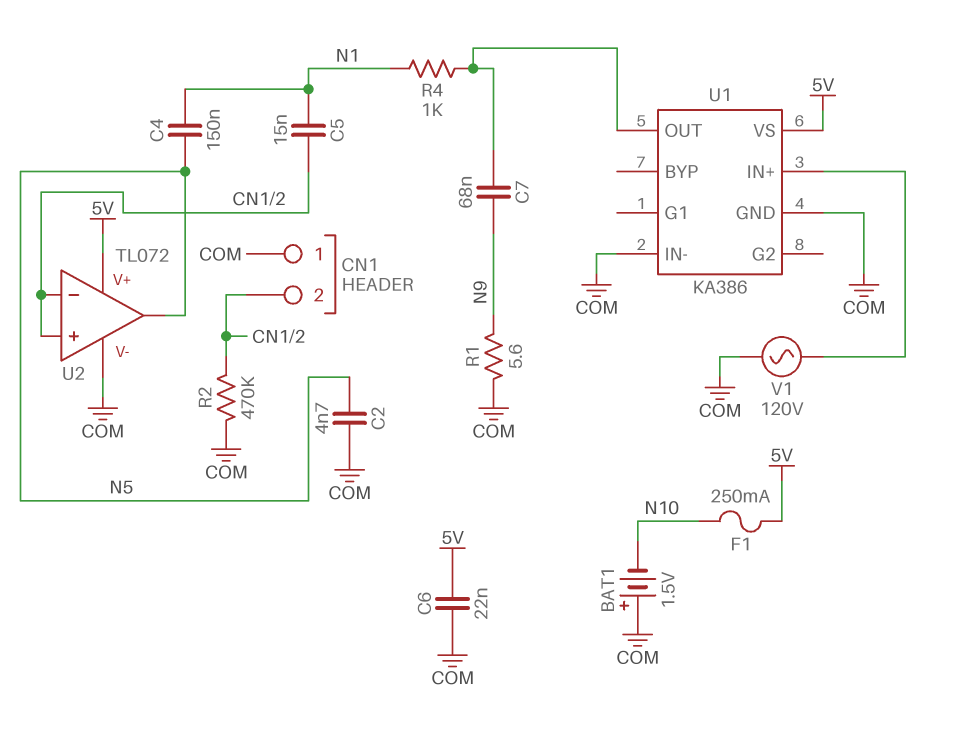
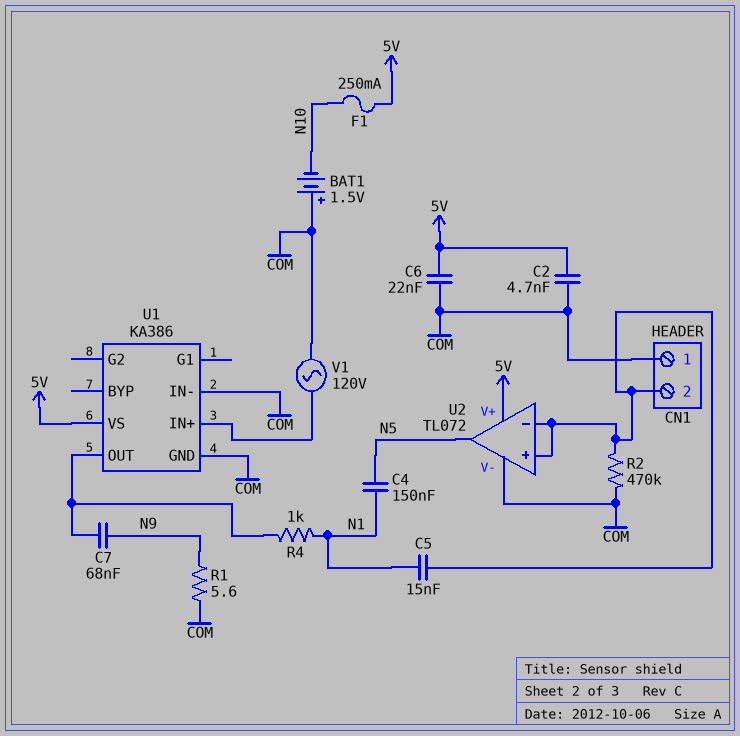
C2: 4.7nF (COM, N5) -> 4.7nF (5V, COM)

